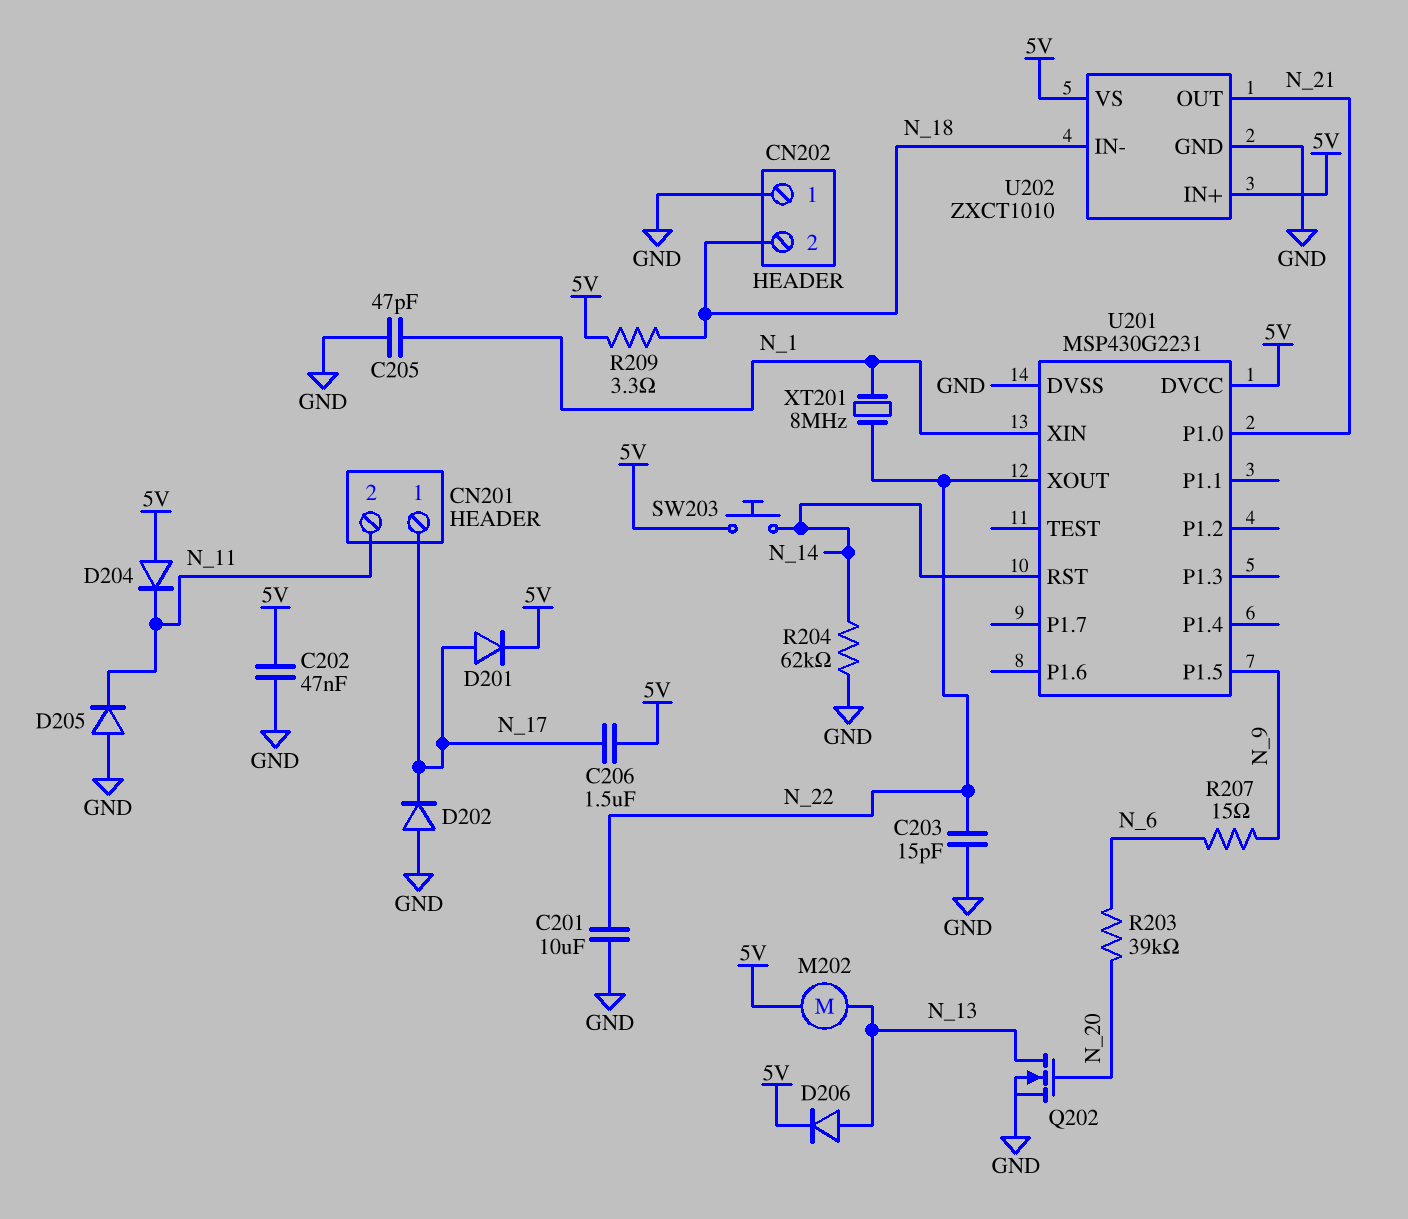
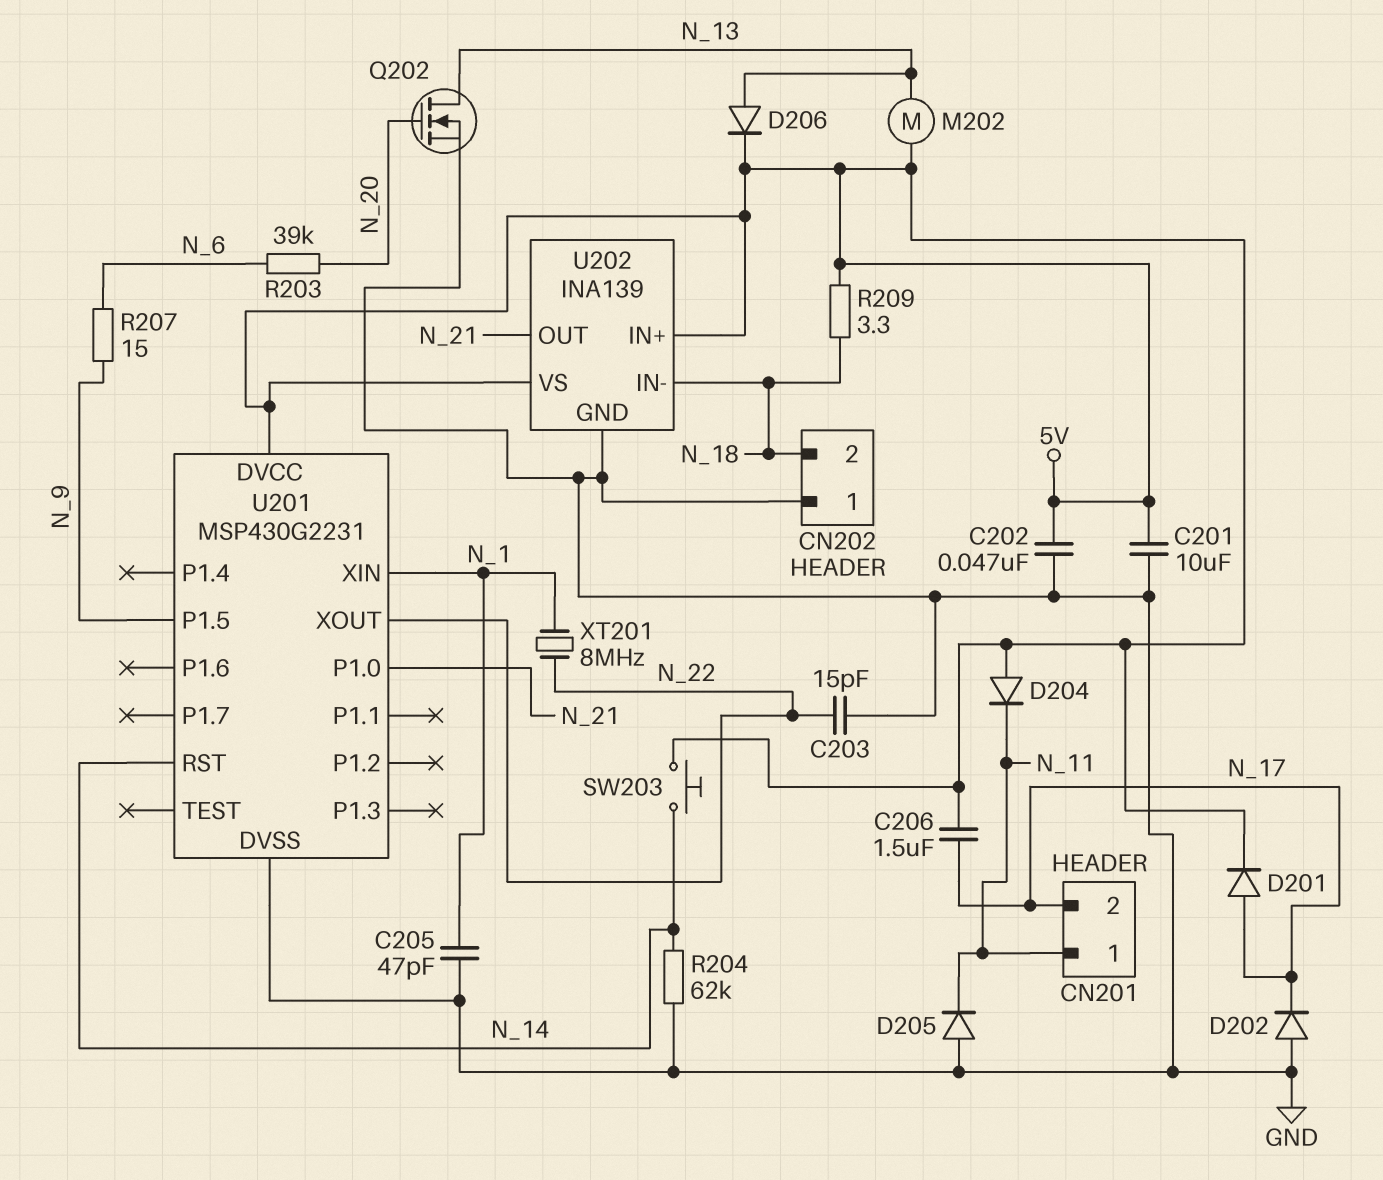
C201: 10uF (GND, N_22) -> 10uF (5V, GND)
CN201 pin 1: N_17 -> N_11
CN201 pin 2: N_11 -> N_17
U202: ZXCT1010 -> INA139

